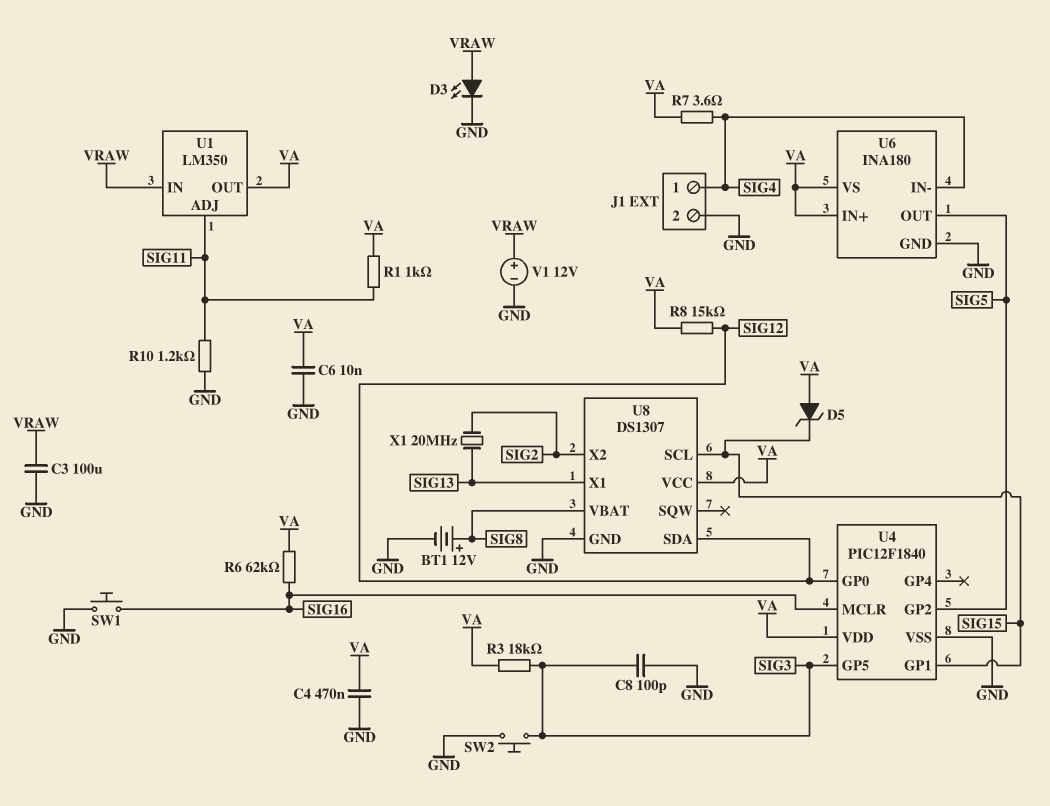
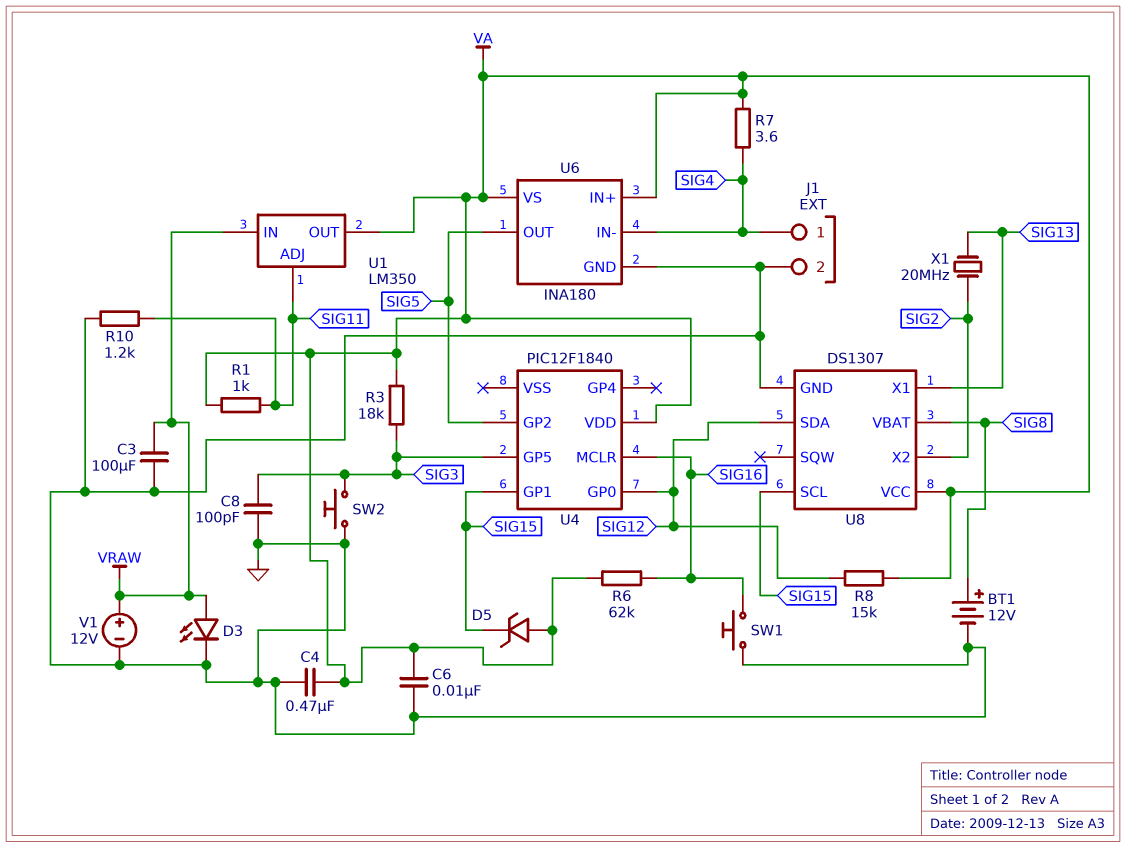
U4 pin VSS: GND -> none

